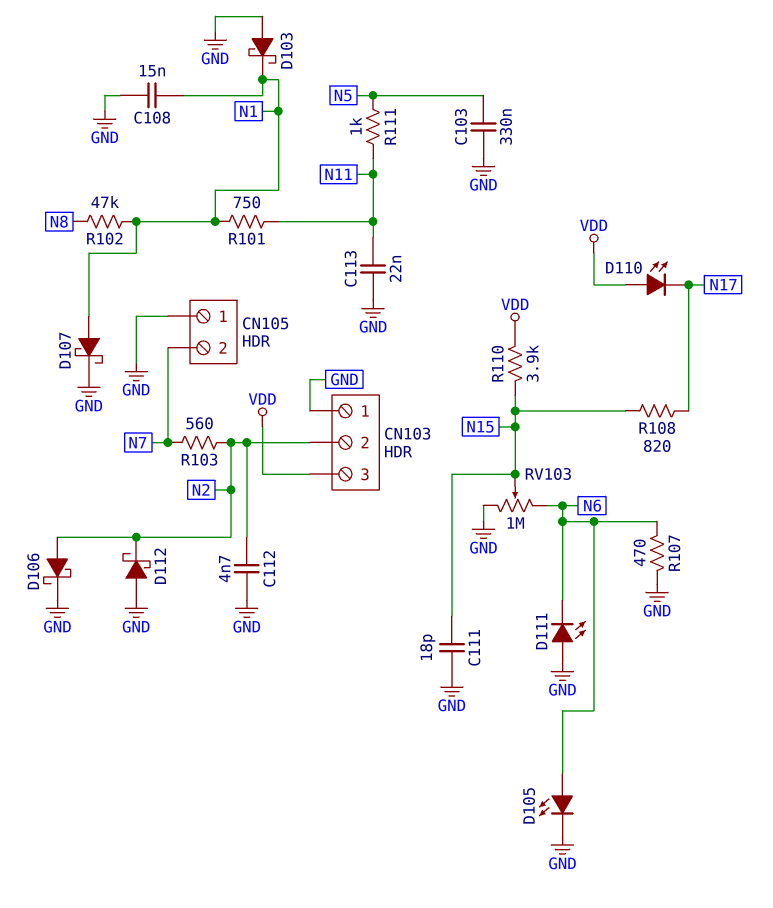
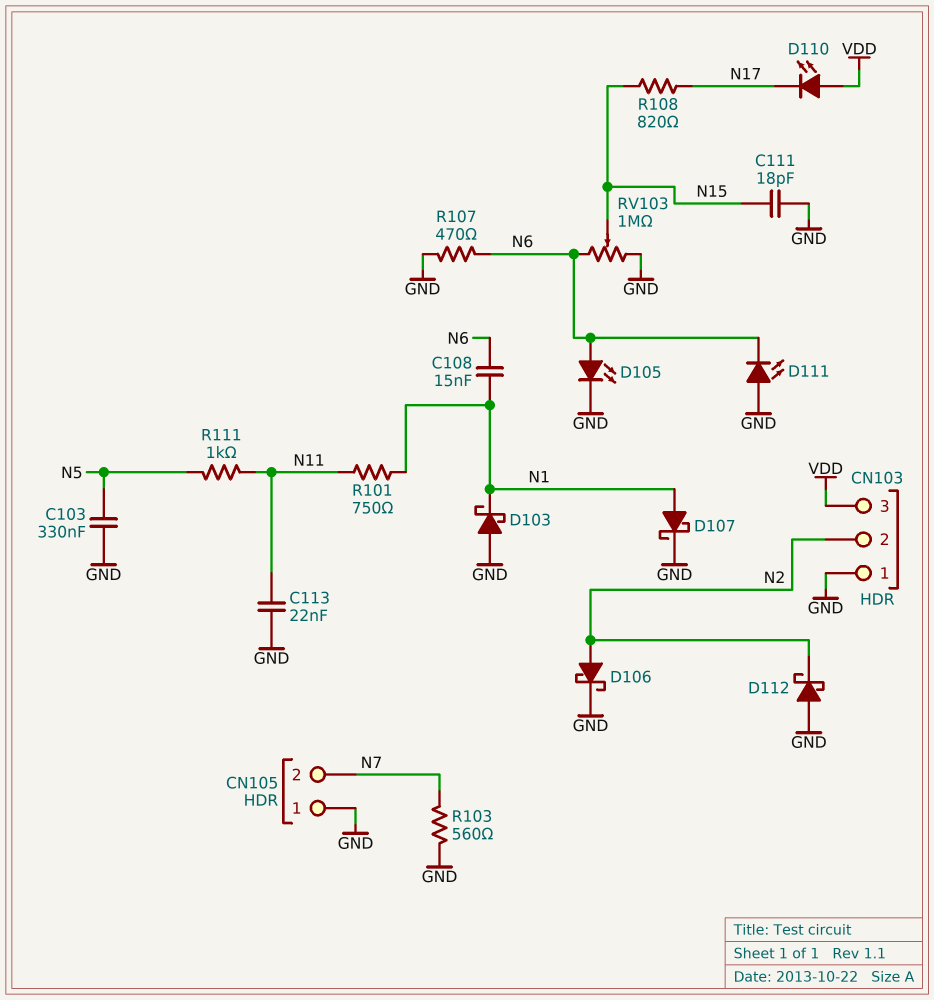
C108: 15nF (GND, N1) -> 15nF (N1, N6)
C112: 4.7nF (GND, N2) -> none
R102: 47k (N1, N8) -> none
R103: 560 (N2, N7) -> 560 (GND, N7)
R110: 3.9k (N15, VDD) -> none

